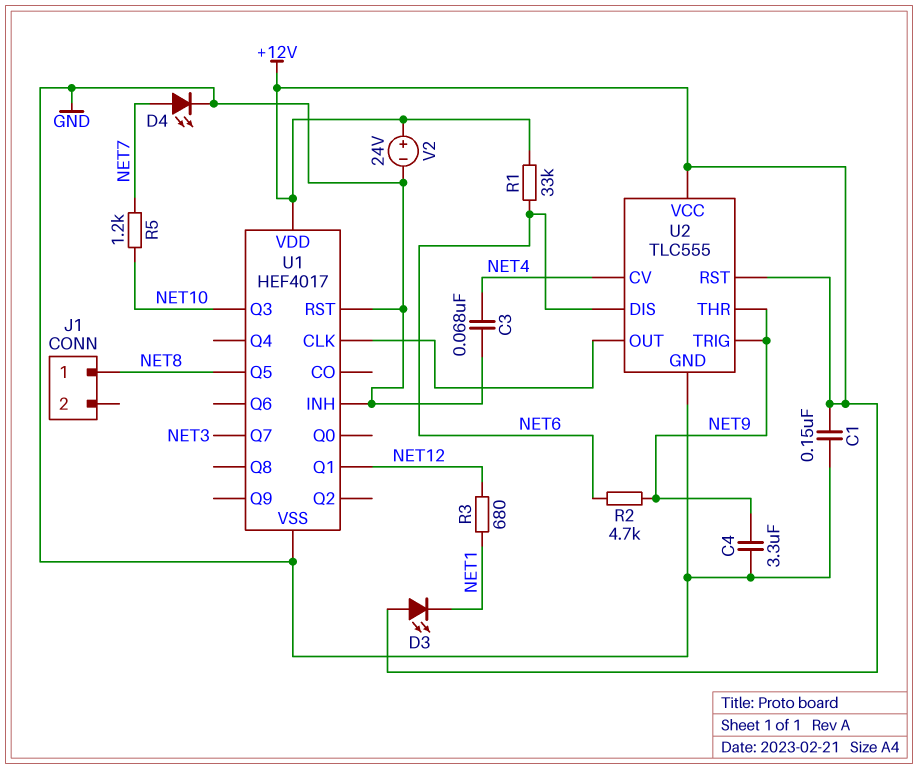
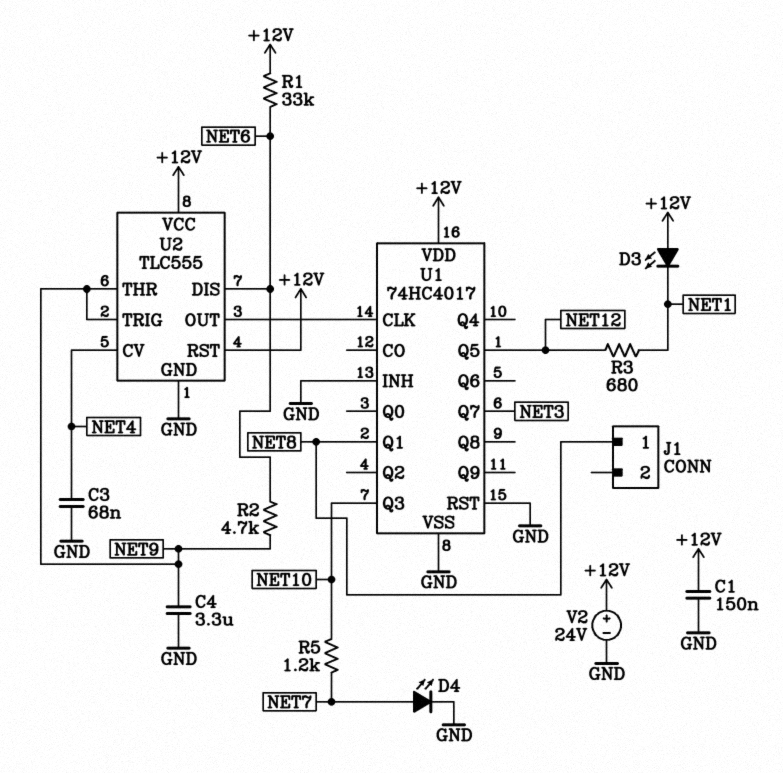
U1: HEF4017 -> 74HC4017
U1 pin Q1: NET12 -> NET8
U1 pin Q5: NET8 -> NET12

